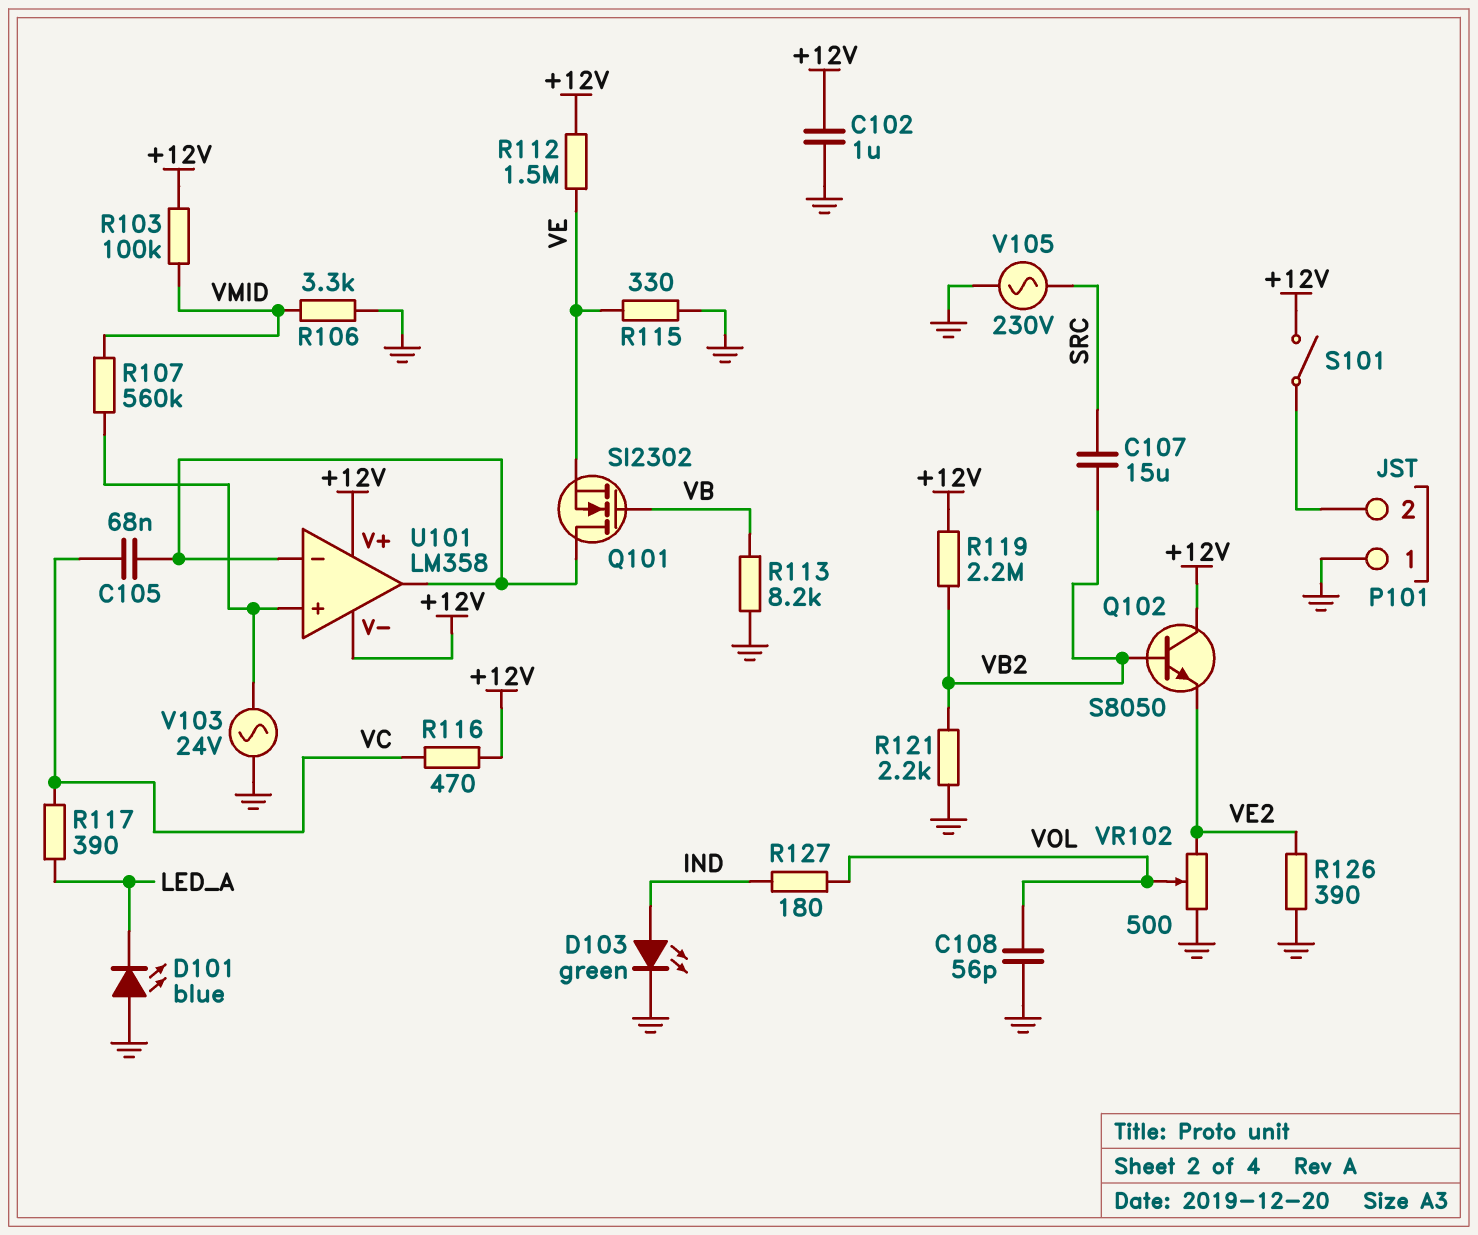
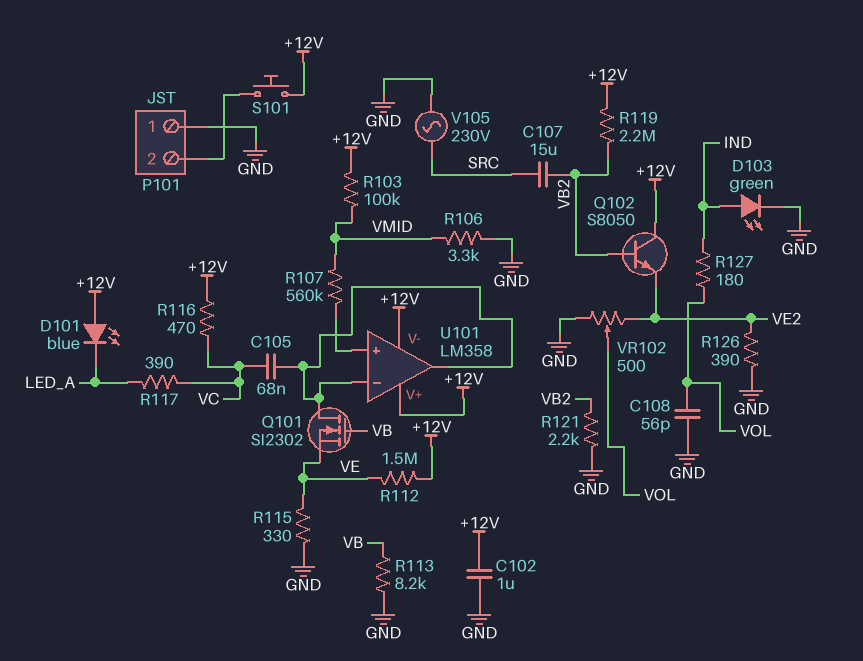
D101: LED blue (A GND, K LED_A) -> LED blue (A +12V, K LED_A)
S101: switch (+12V, P101/2) -> button (+12V, P101/2)
V103: AC 24V (GND, U101/in+) -> none

